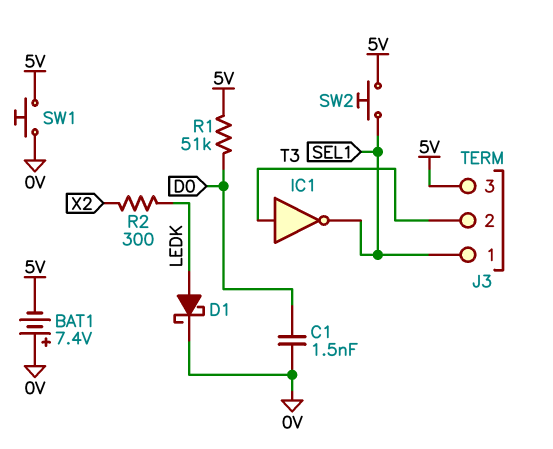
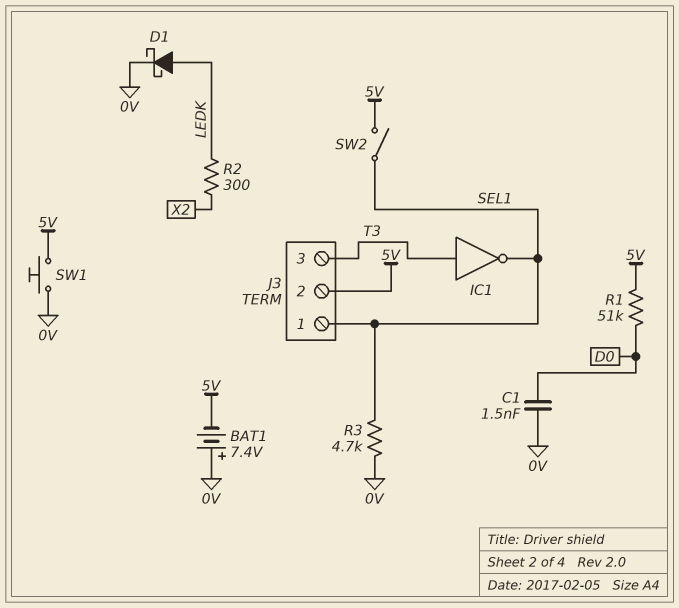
J3 pin 2: T3 -> 5V
J3 pin 3: 5V -> T3
R3: none -> 4.7k (0V, SEL1)
SW2: button (5V, SEL1) -> switch (5V, SEL1)

